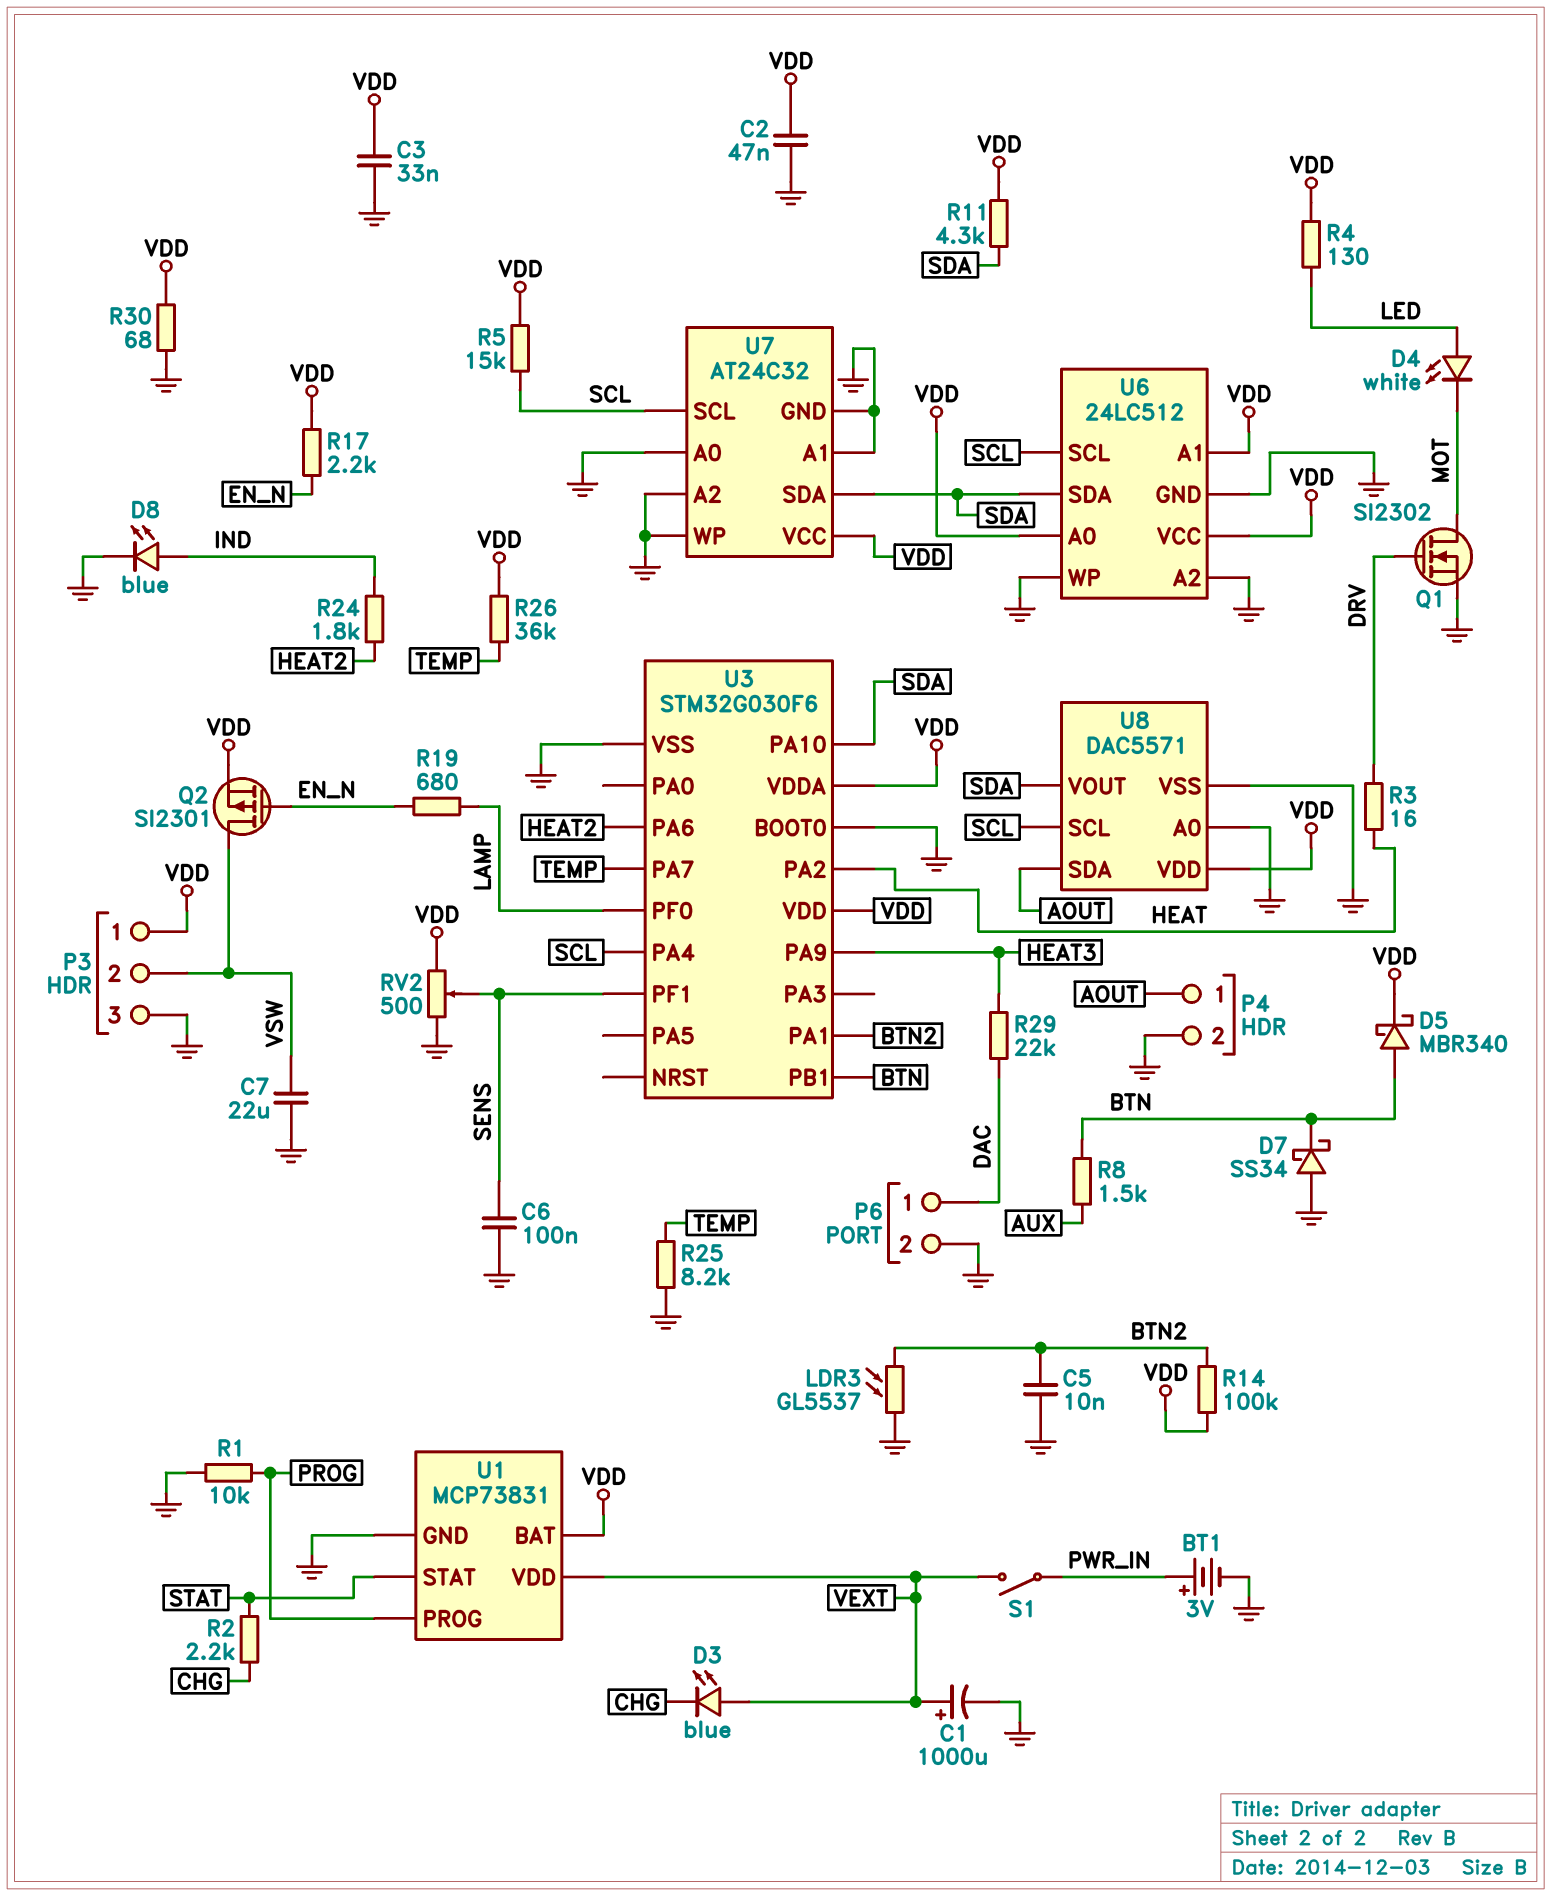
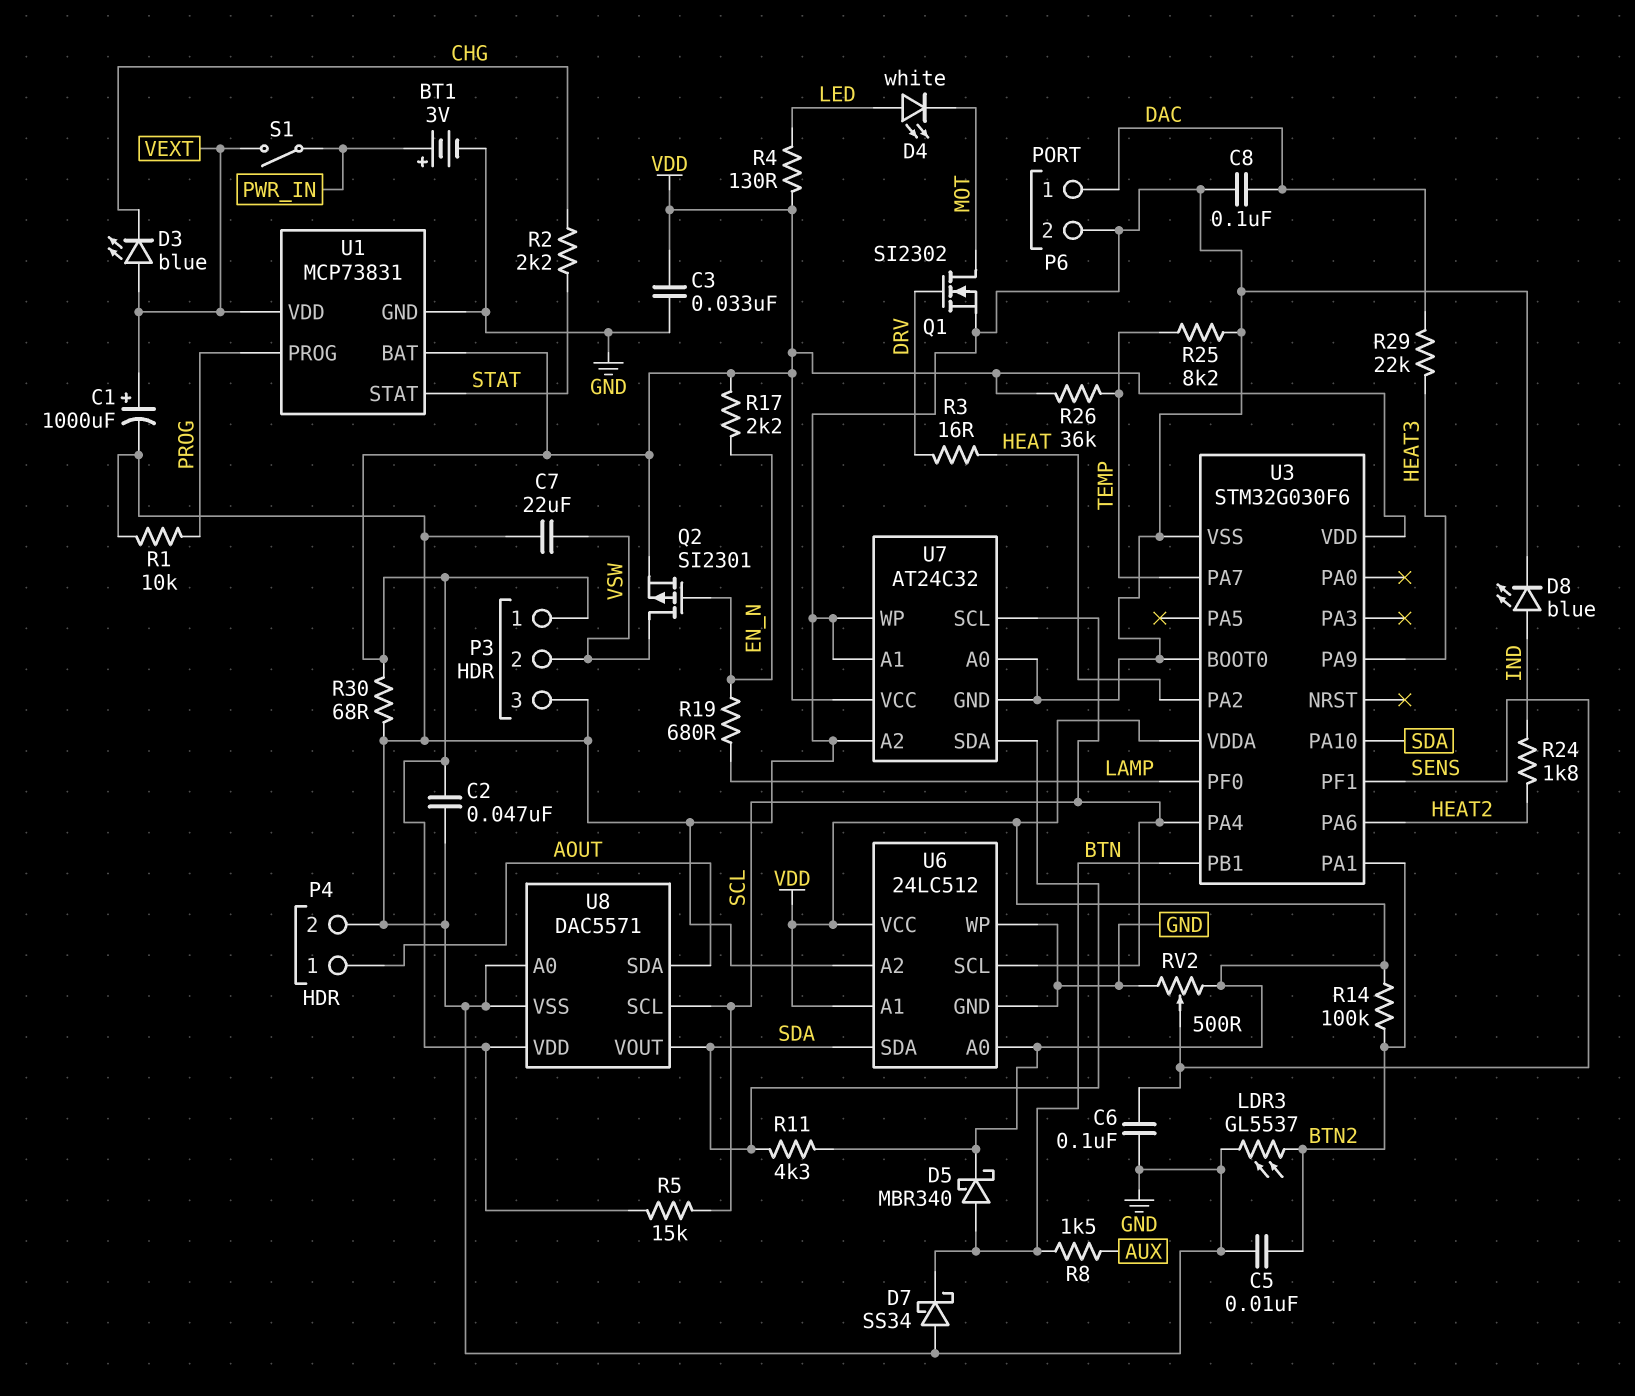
C8: none -> 100nF (DAC, GND)

